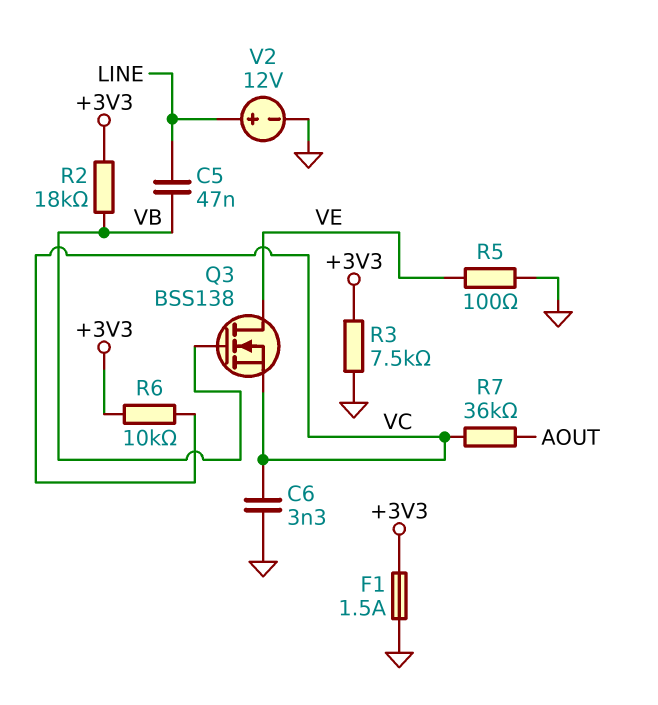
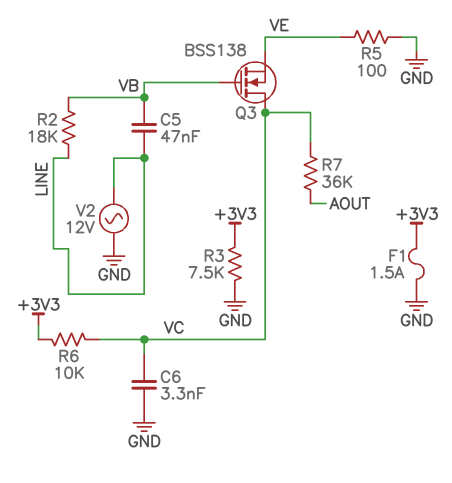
Q3: NMOS BSS138 (G VB, D VE, S VC) -> NMOS BSS138 (G VB, D VC, S VE)
R2: 18k (+3V3, VB) -> 18k (LINE, VB)
V2: 12V (plus LINE, minus GND) -> AC 12V (GND, LINE)

